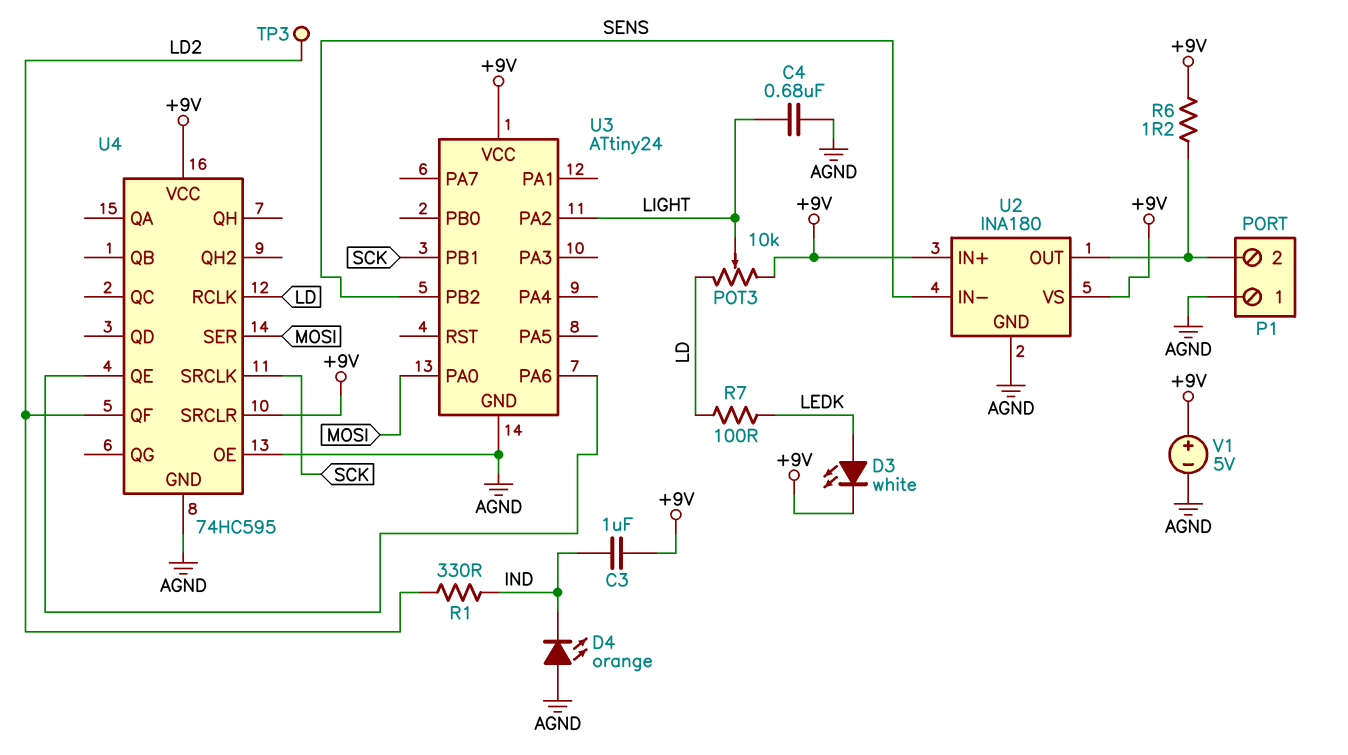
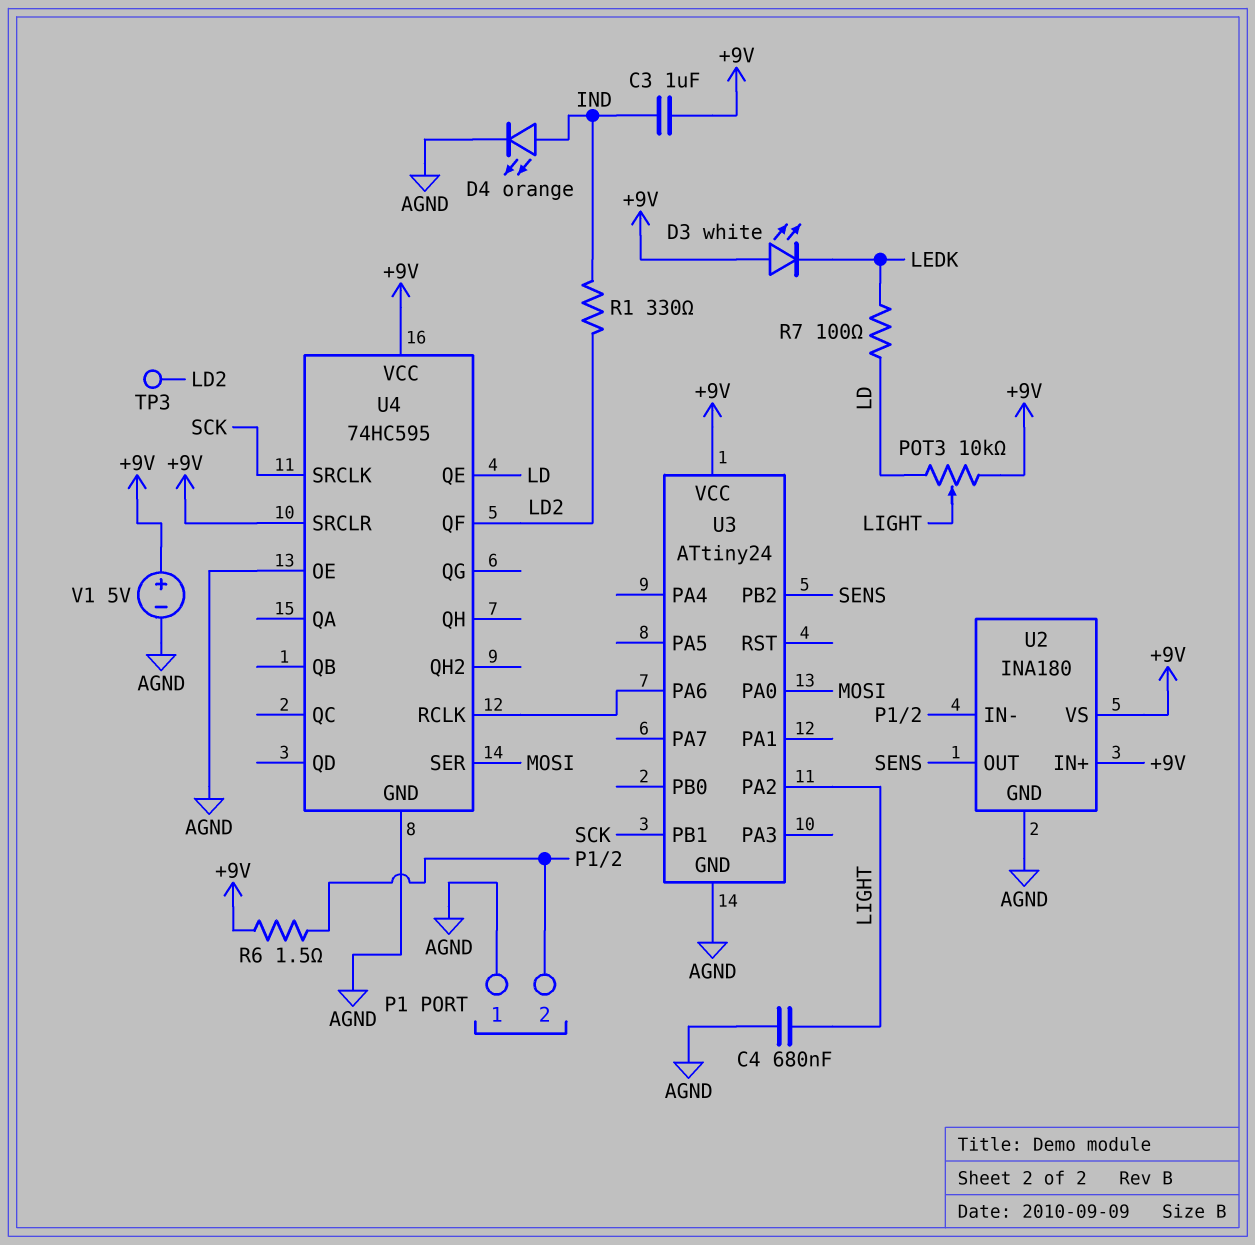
D3: LED white (A LEDK, K +9V) -> LED white (A +9V, K LEDK)
D4: LED orange (A AGND, K IND) -> LED orange (A IND, K AGND)
R6: 1.2 (+9V, P1/2) -> 1.5 (+9V, P1/2)
U2 pin IN-: SENS -> P1/2
U2 pin OUT: P1/2 -> SENS
U4 pin QE: U3/PA6 -> LD
U4 pin RCLK: LD -> U3/PA6

